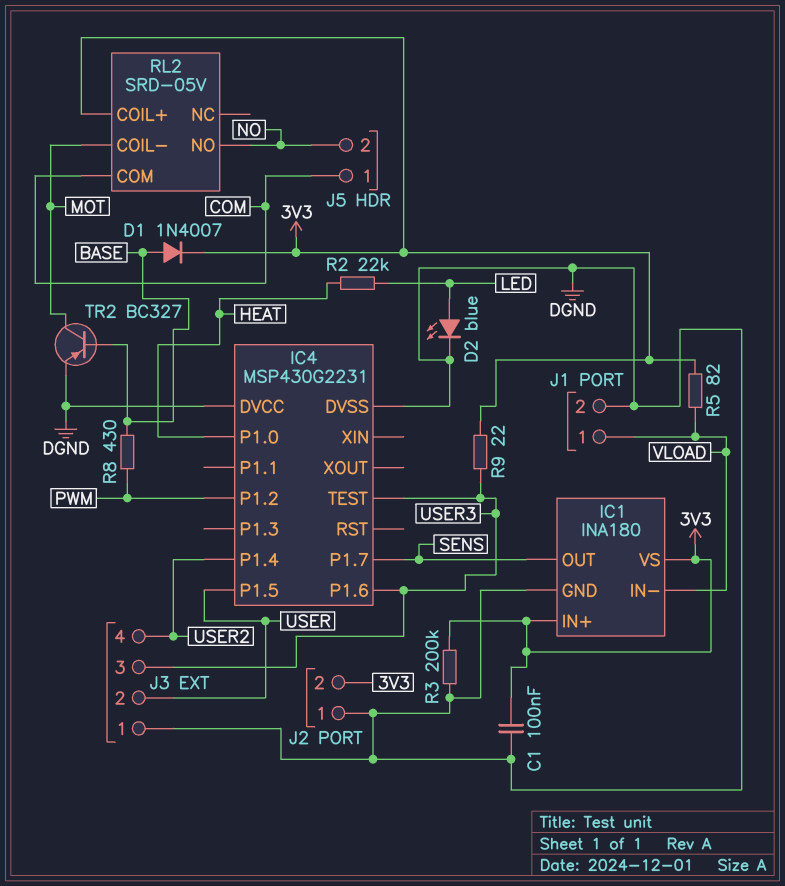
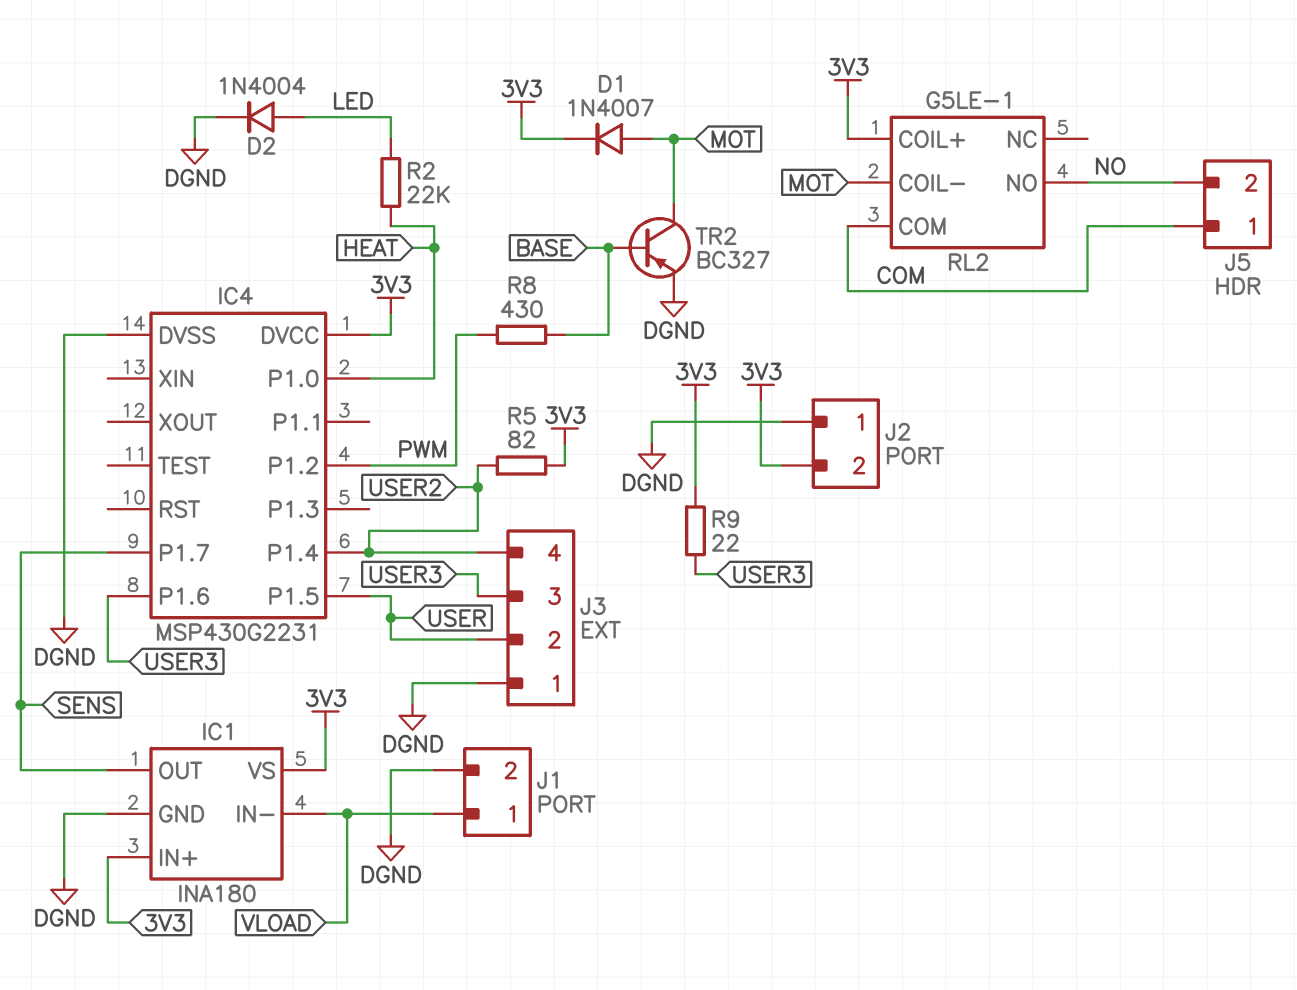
C1: 100nF (3V3, DGND) -> none
D1: diode 1N4007 (A BASE, K 3V3) -> diode 1N4007 (A MOT, K 3V3)
D2: LED blue (A LED, K DGND) -> diode 1N4004 (A LED, K DGND)
IC4 pin DVCC: DGND -> 3V3
IC4 pin TEST: USER3 -> none
R3: 200k (3V3, DGND) -> none
R5: 82 (3V3, VLOAD) -> 82 (3V3, USER2)
RL2: SRD-05V -> G5LE-1

